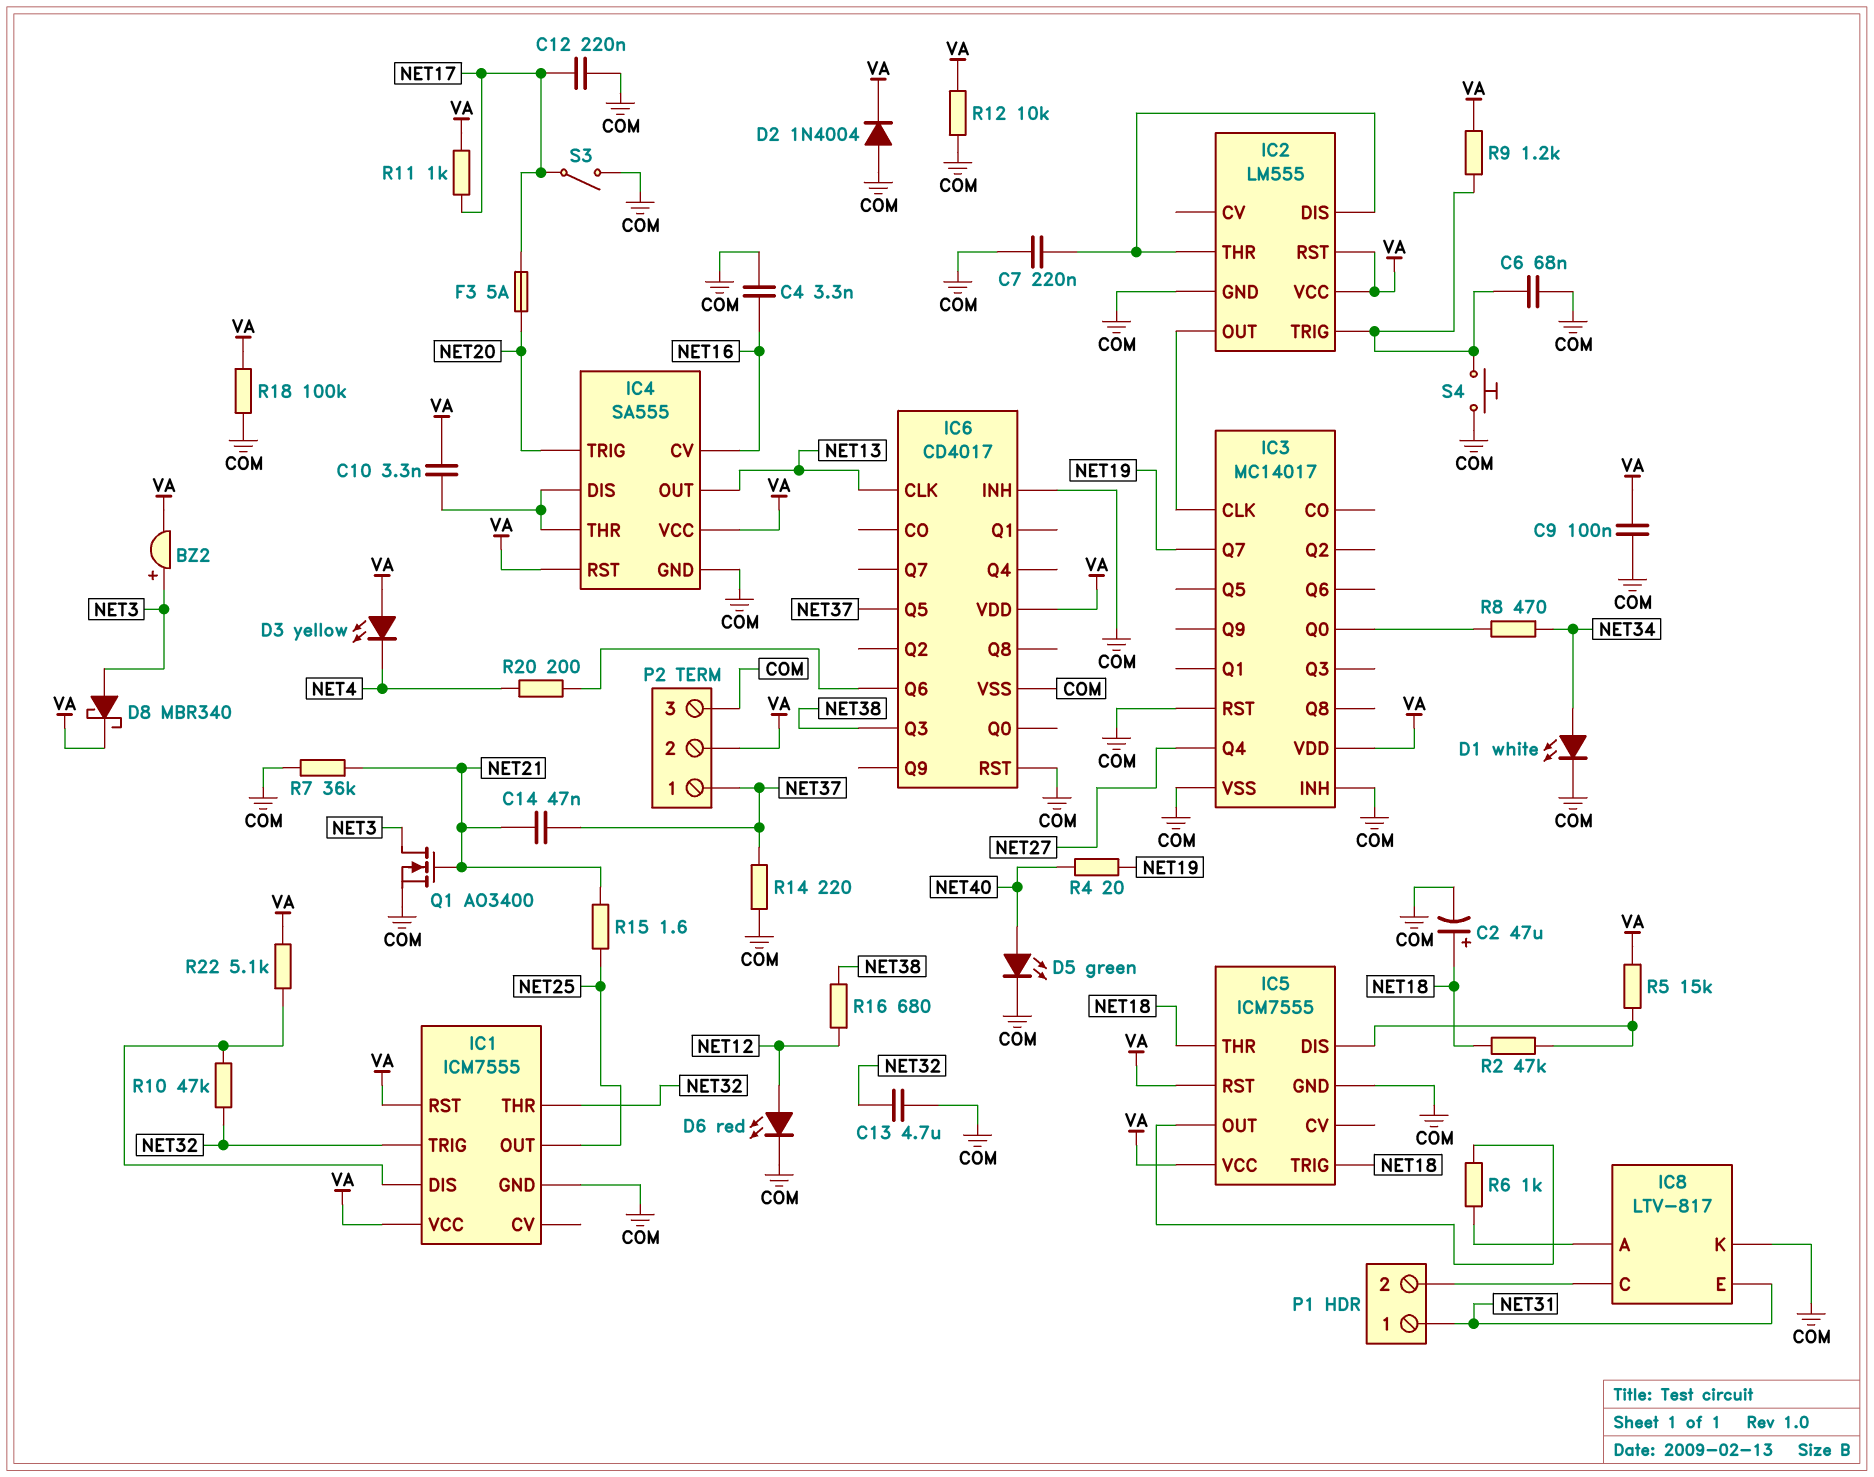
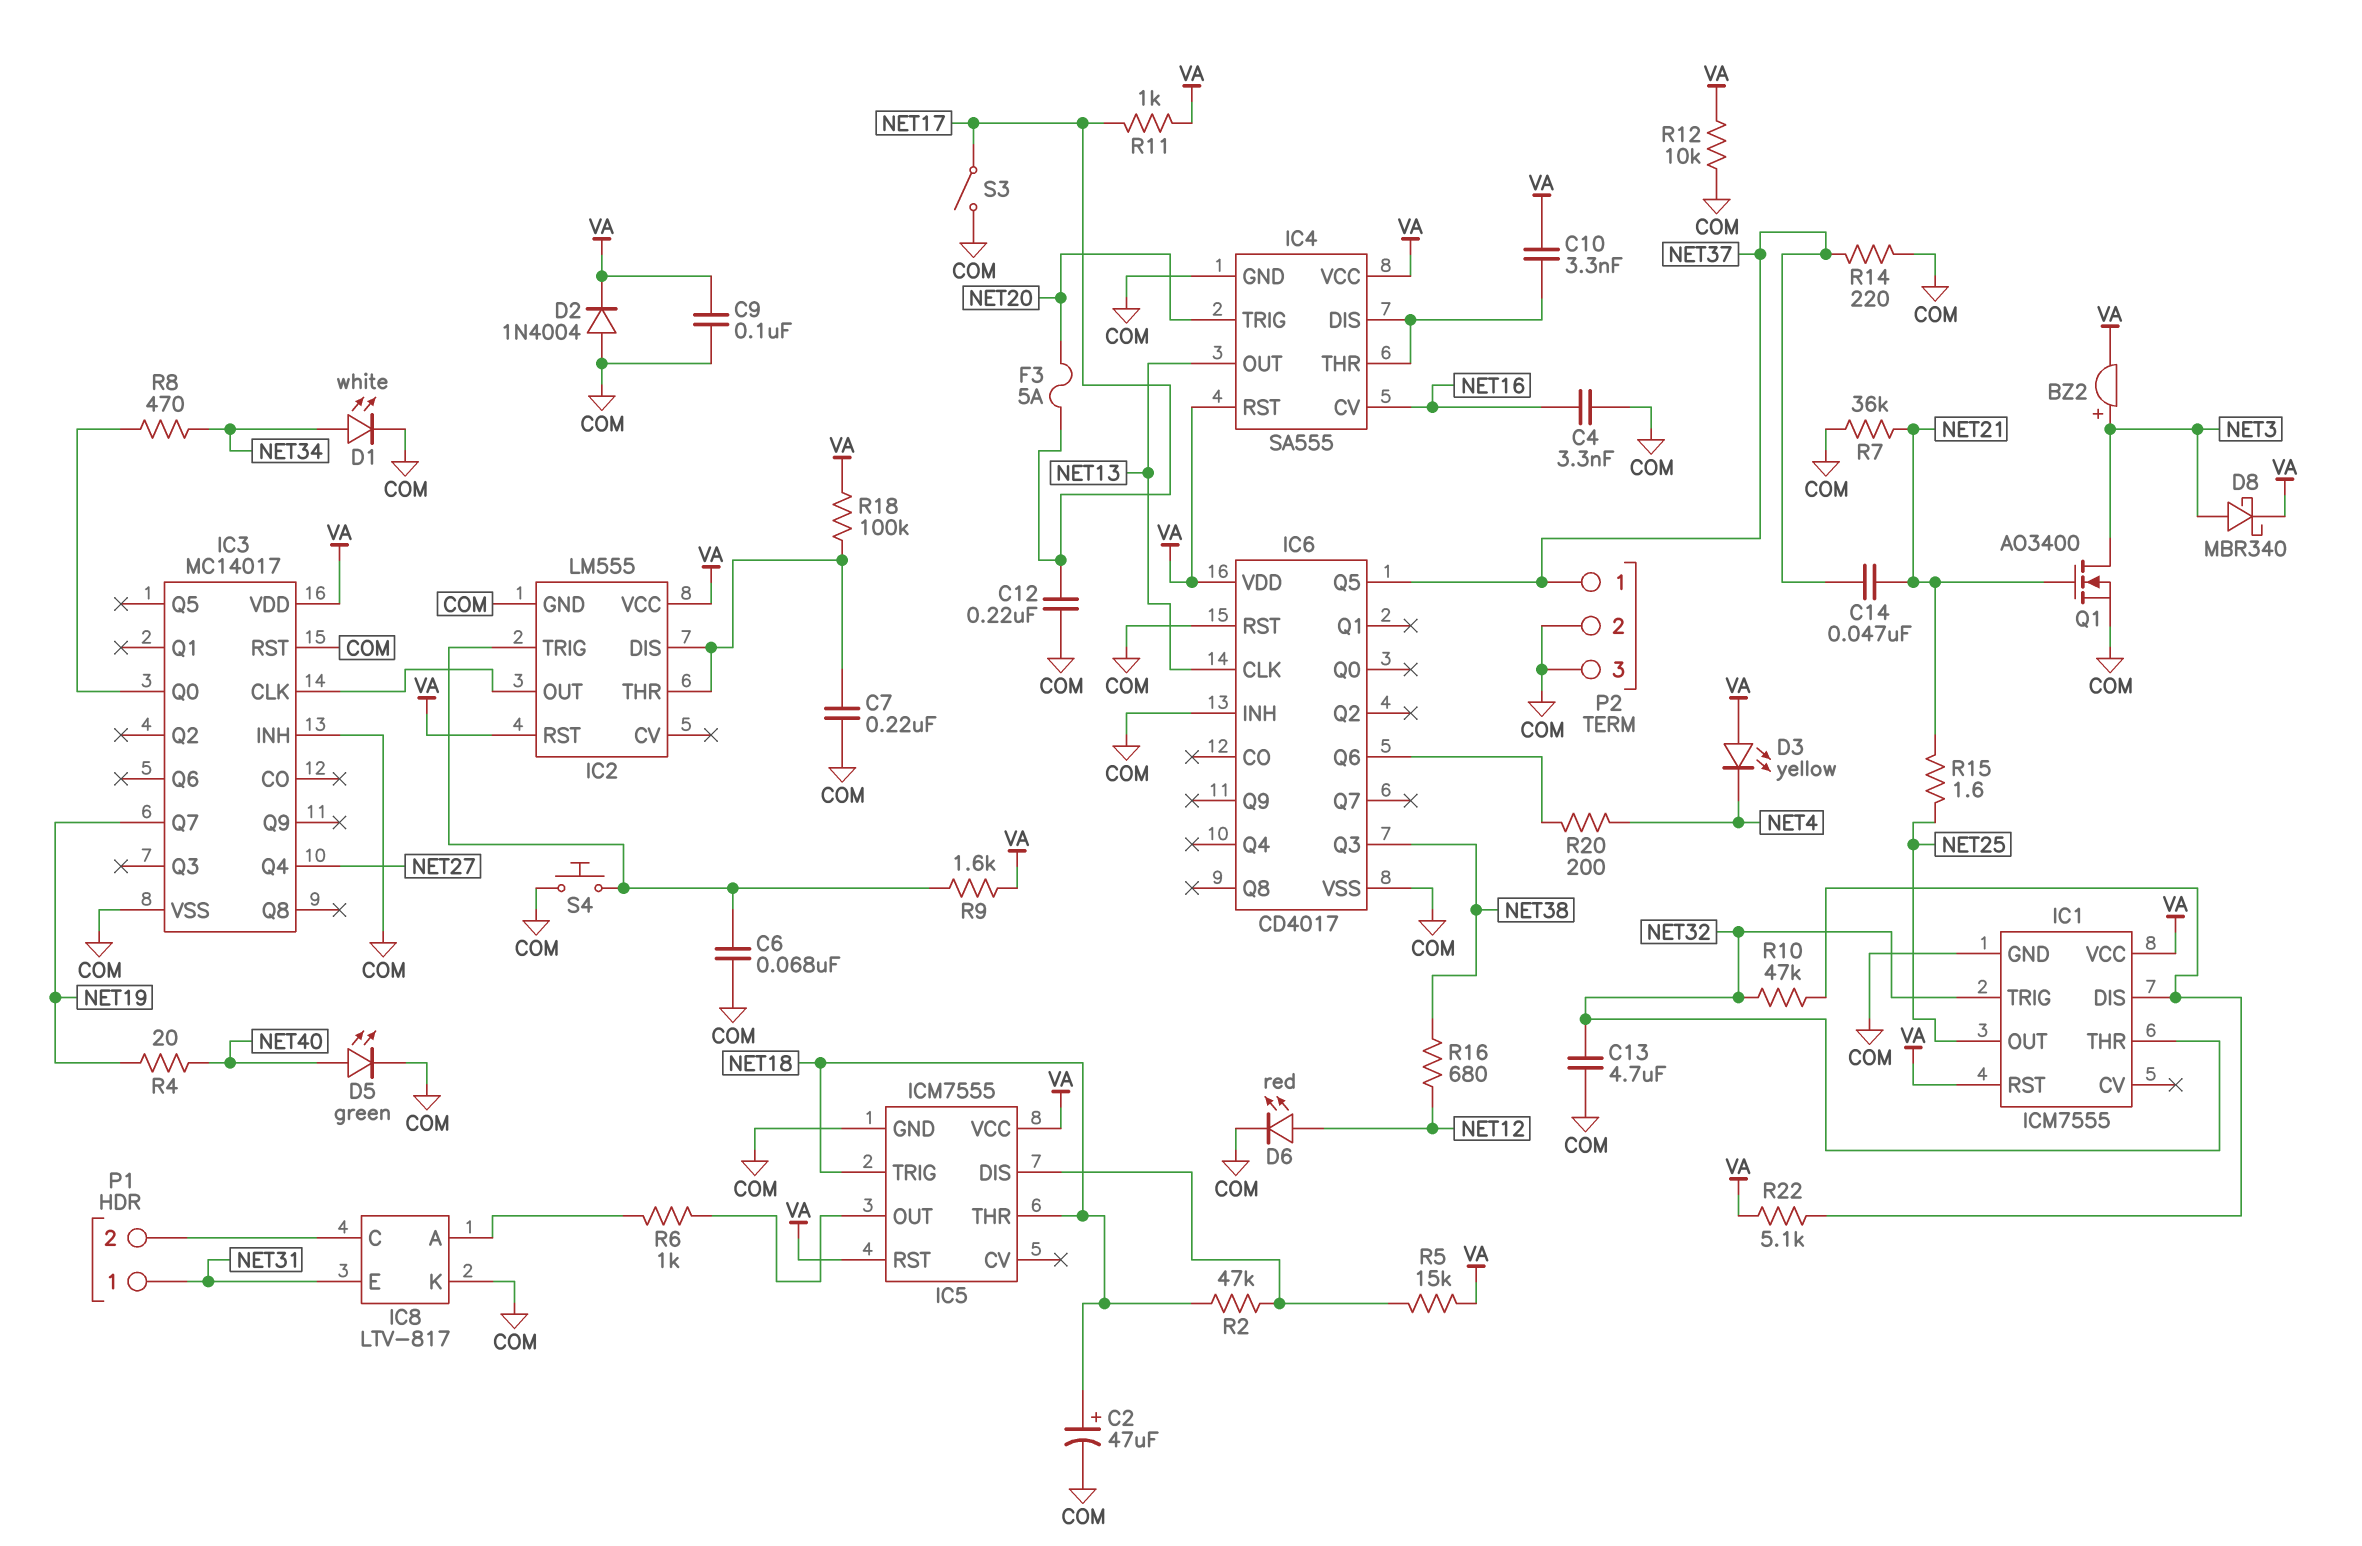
P2 pin 2: VA -> COM
R9: 1.2k (IC2/TRIG, VA) -> 1.6k (IC2/TRIG, VA)
R18: 100k (COM, VA) -> 100k (IC2/DIS, VA)

